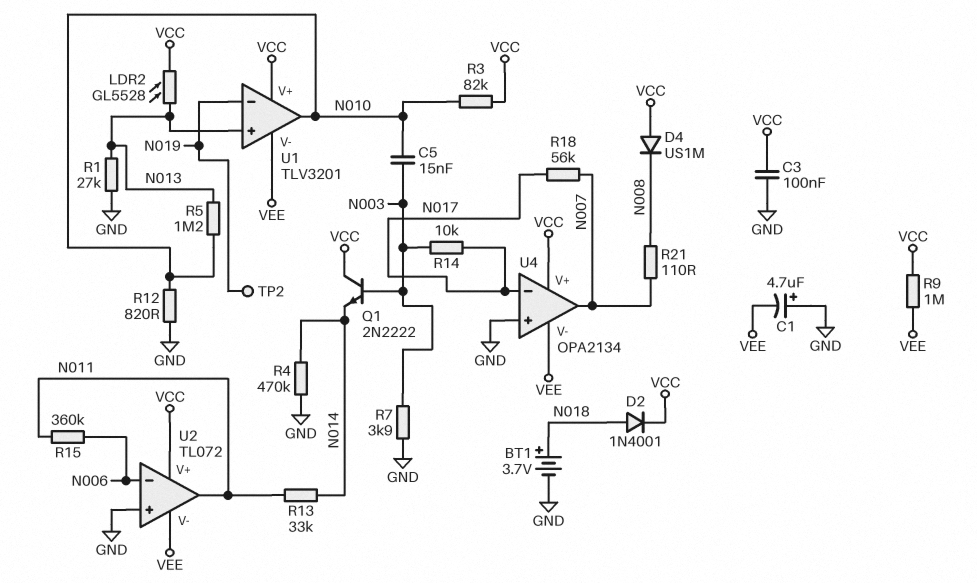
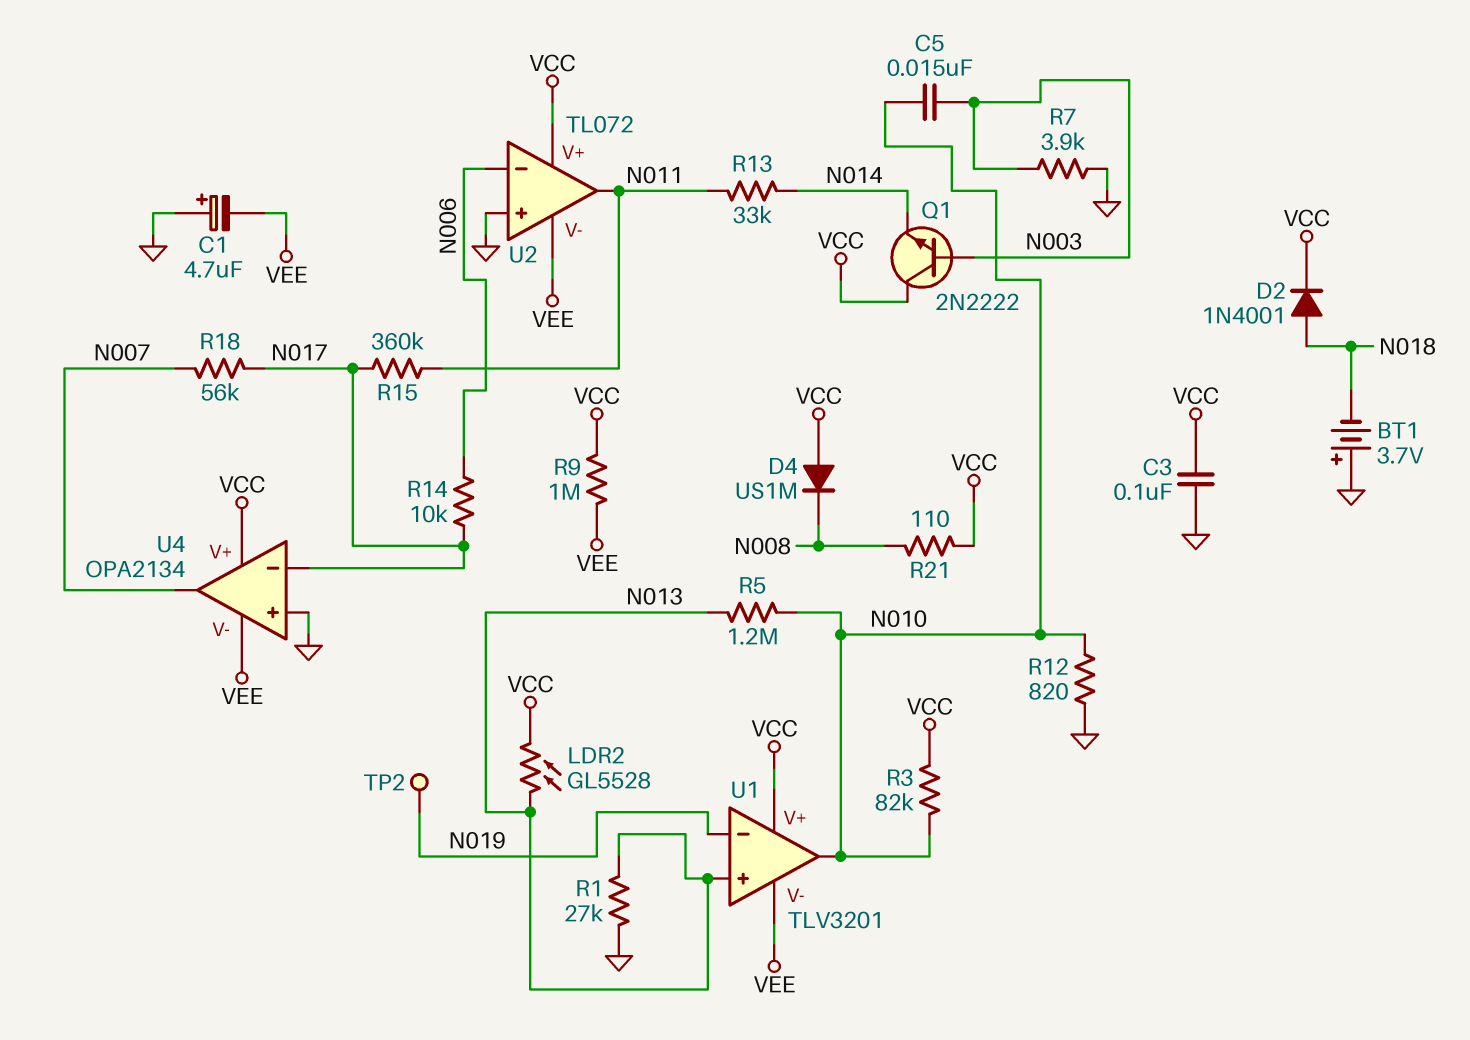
BT1: 3.7V (plus N018, minus GND) -> 3.7V (plus GND, minus N018)
R4: 470k (GND, N014) -> none
R14: 10k (N003, N017) -> 10k (N006, N017)
R15: 360k (N006, N011) -> 360k (N011, N017)
R21: 110 (N007, N008) -> 110 (N008, VCC)

